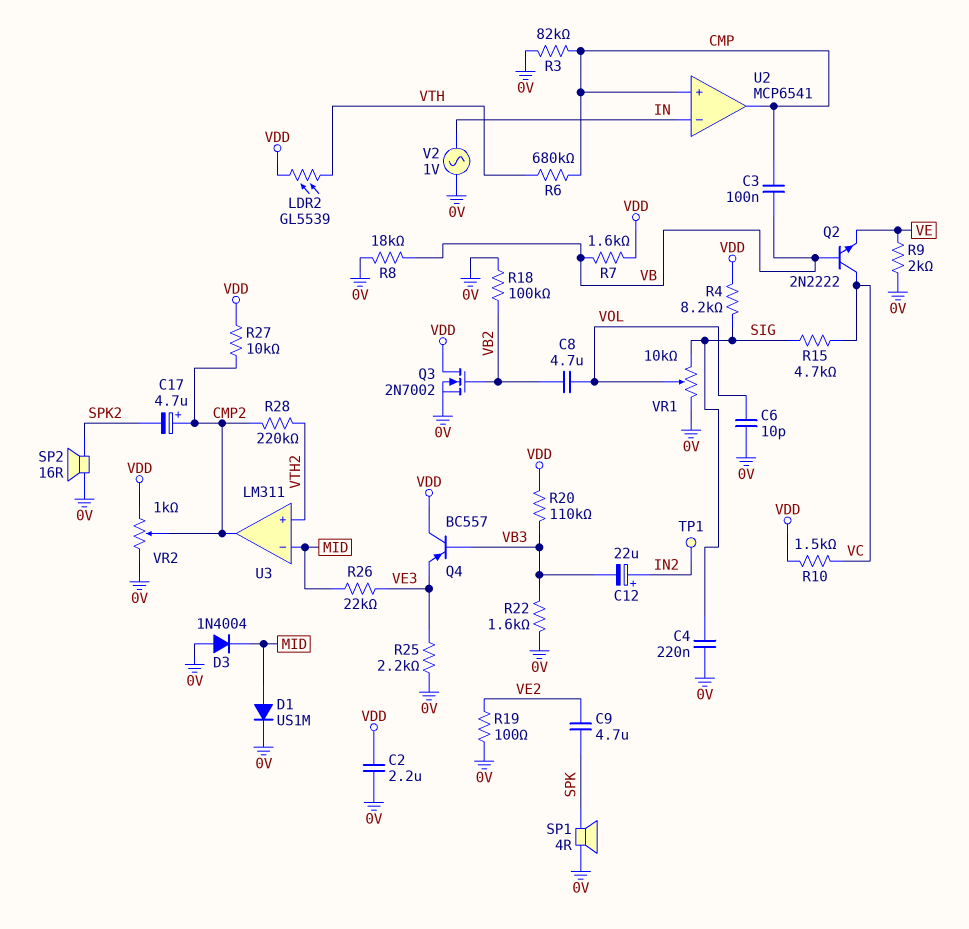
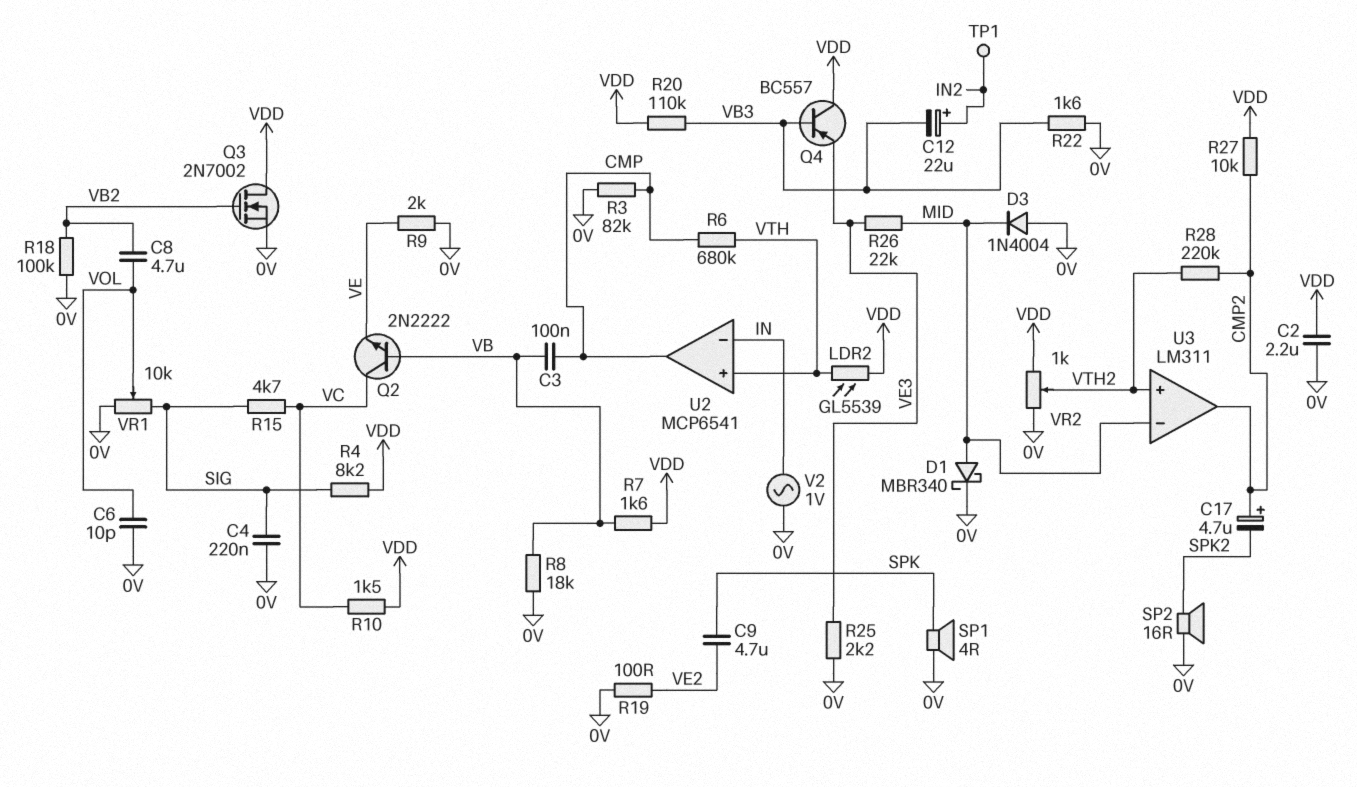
D1: diode US1M (A MID, K 0V) -> schottky MBR340 (A MID, K 0V)
U2 pin in+: CMP -> VTH
VR2: 1k (0V, VDD, wiper CMP2) -> 1k (0V, VDD, wiper VTH2)

